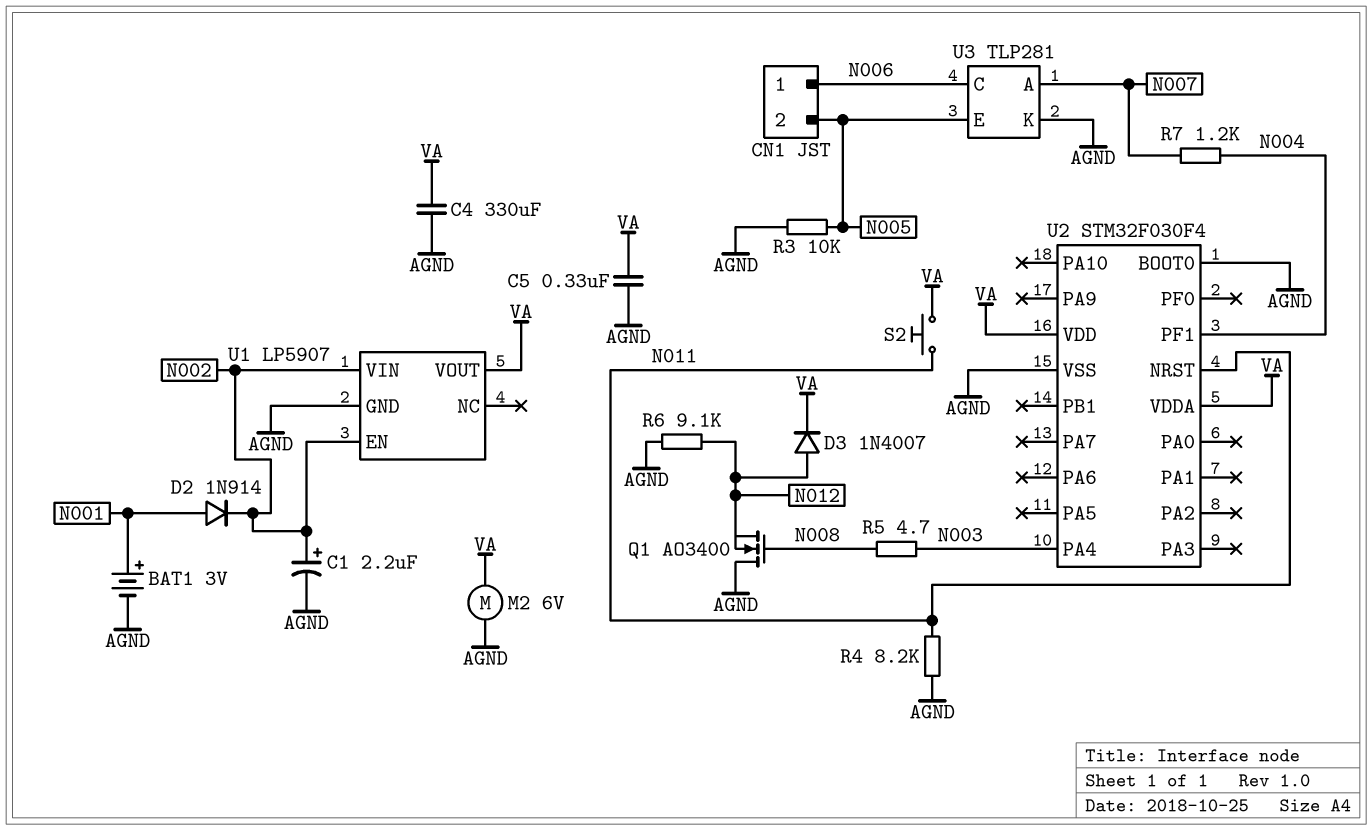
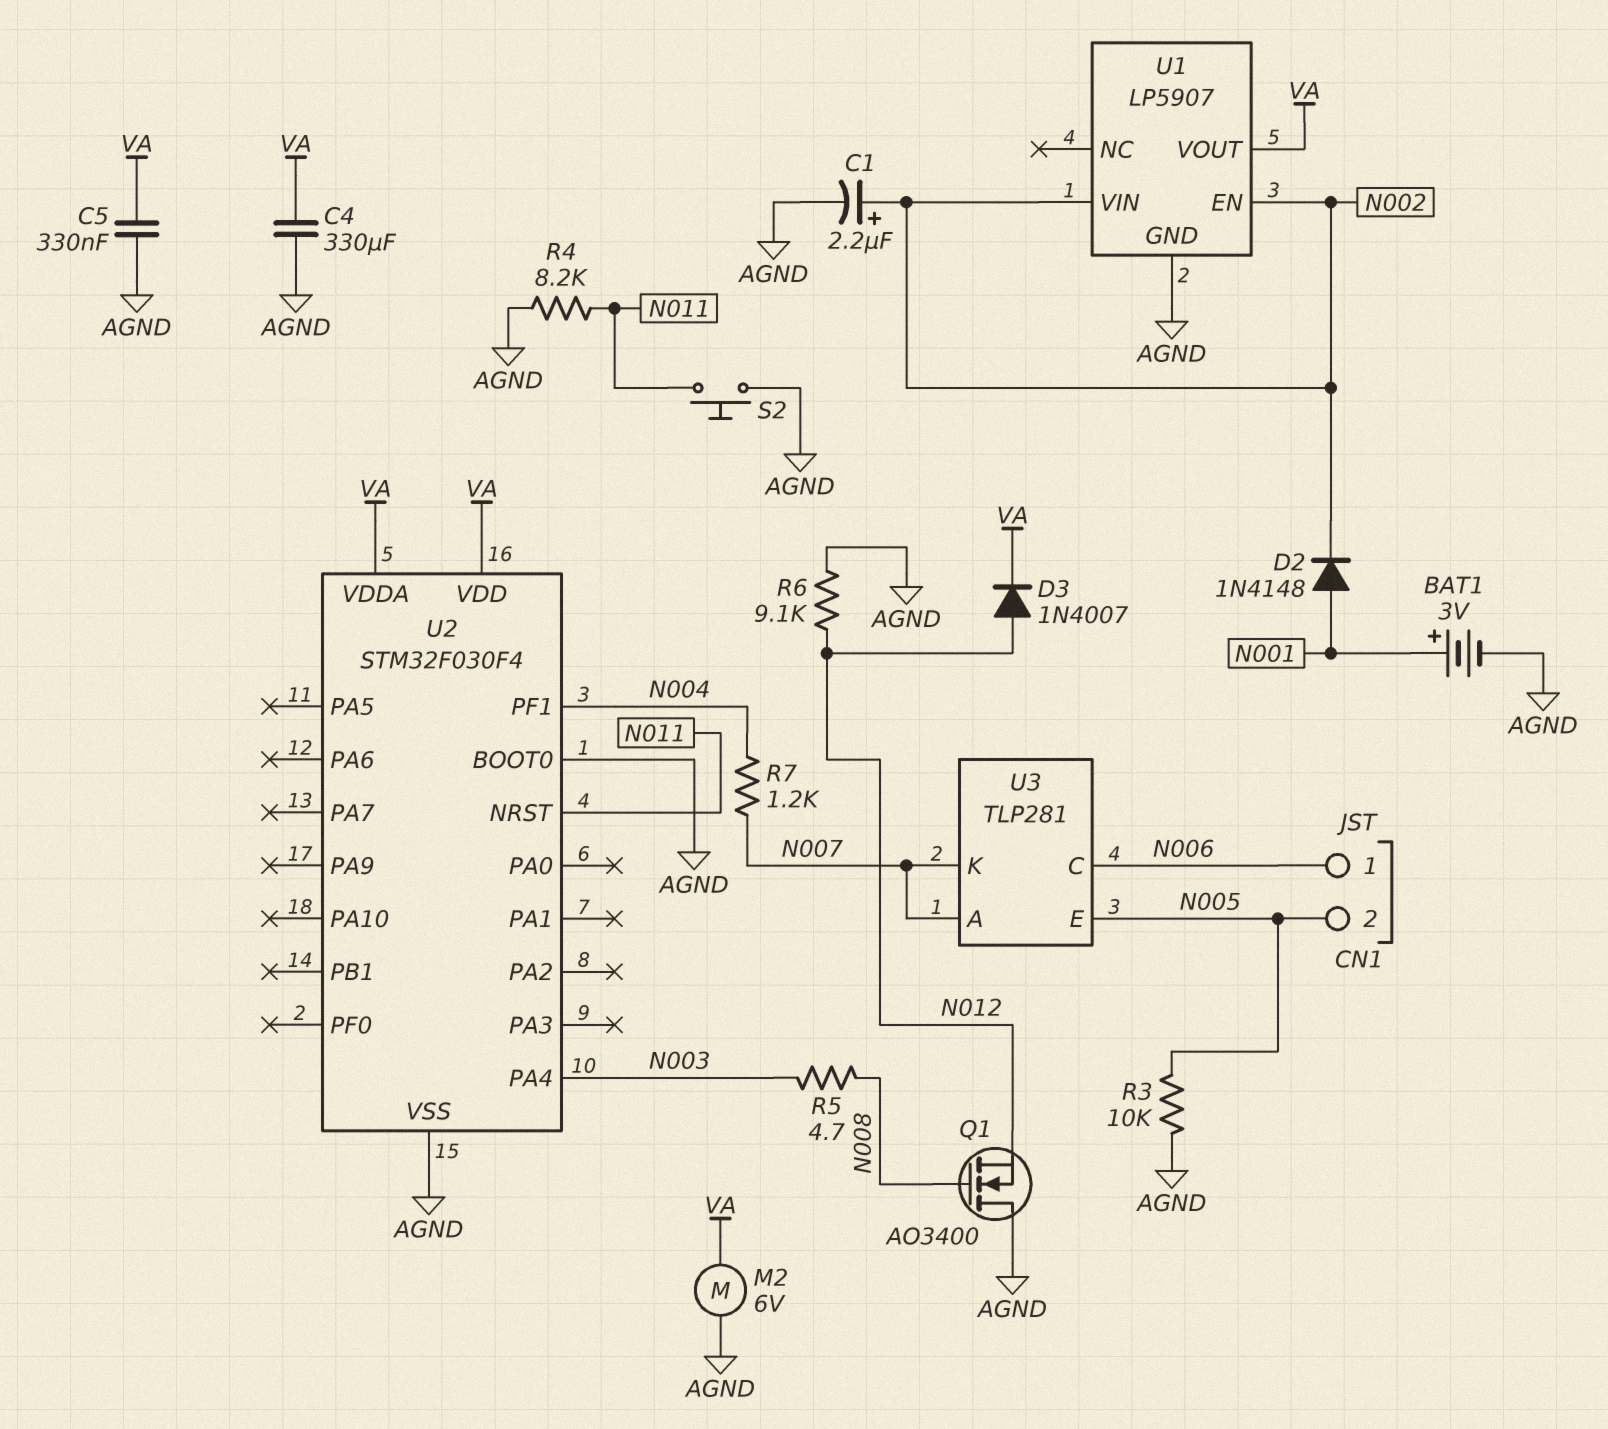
D2: diode 1N914 (A N001, K N002) -> diode 1N4148 (A N001, K N002)
S2: button (N011, VA) -> button (AGND, N011)
U3 pin K: AGND -> N007

